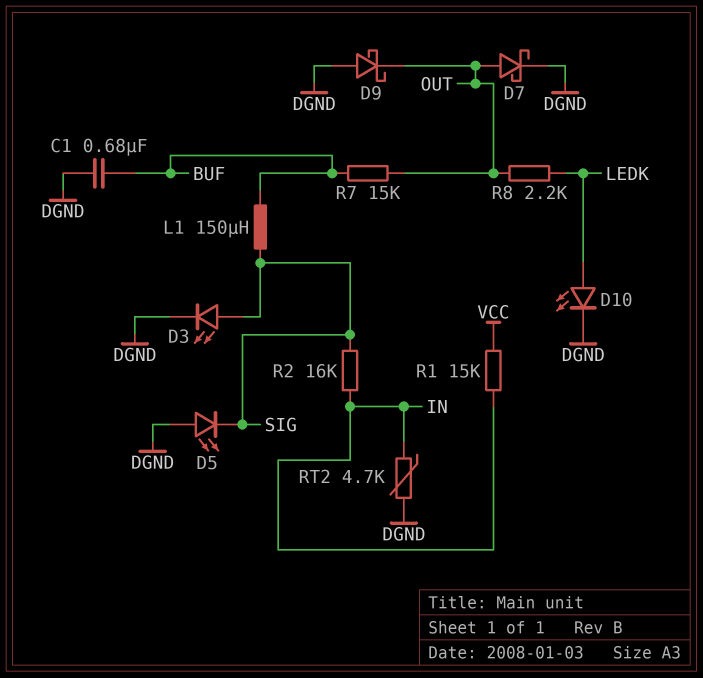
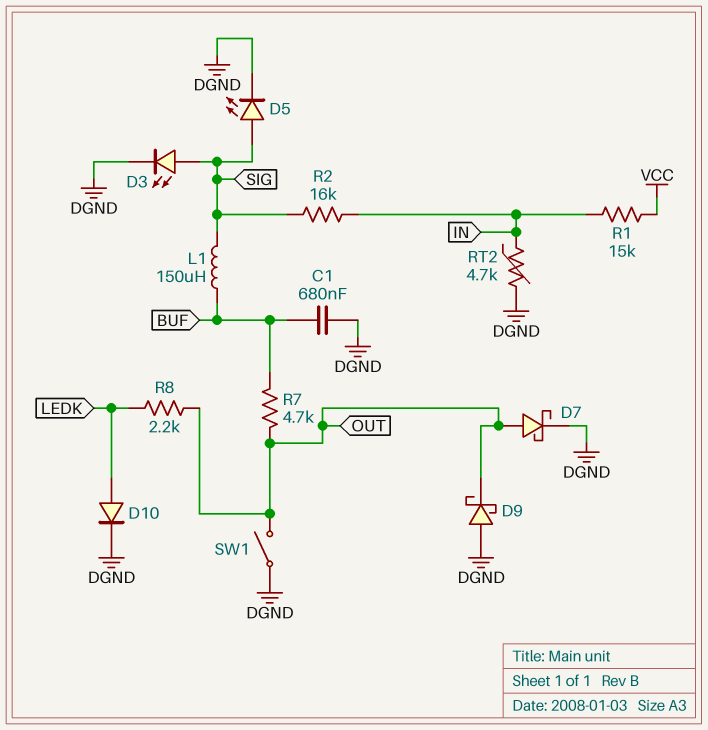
D5: LED (A DGND, K SIG) -> LED (A SIG, K DGND)
D10: LED (A LEDK, K DGND) -> diode (A LEDK, K DGND)
R7: 15k (BUF, OUT) -> 4.7k (BUF, OUT)
SW1: none -> switch (DGND, OUT)

